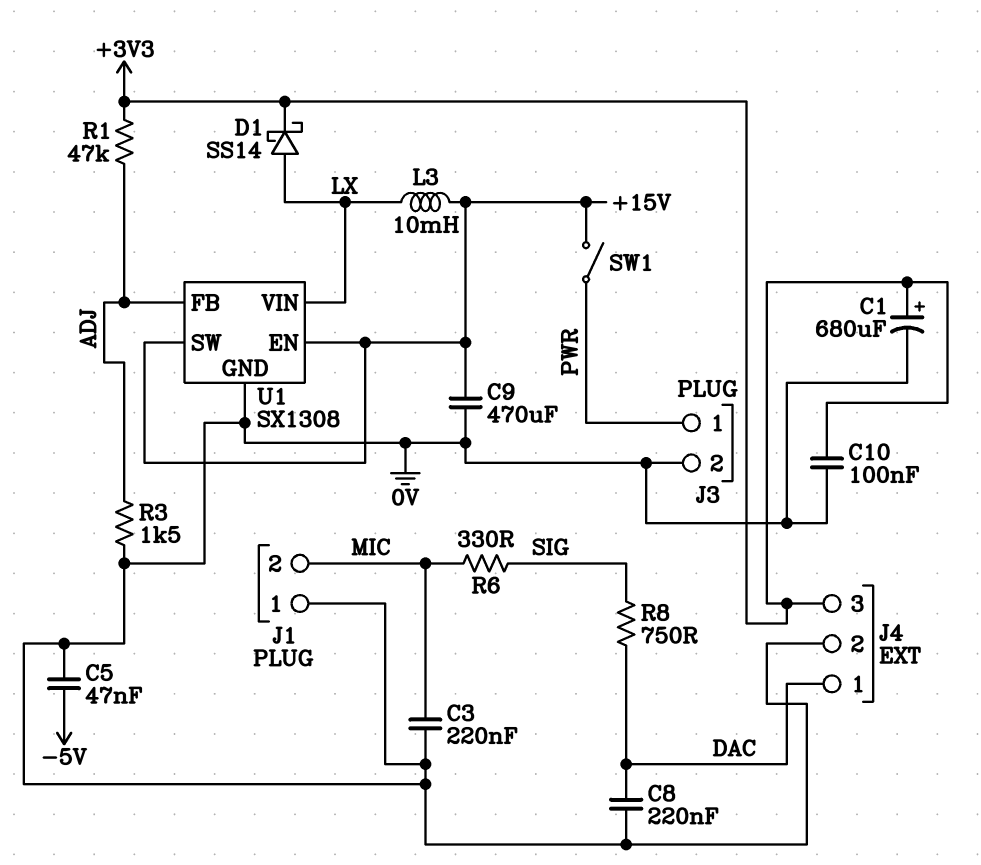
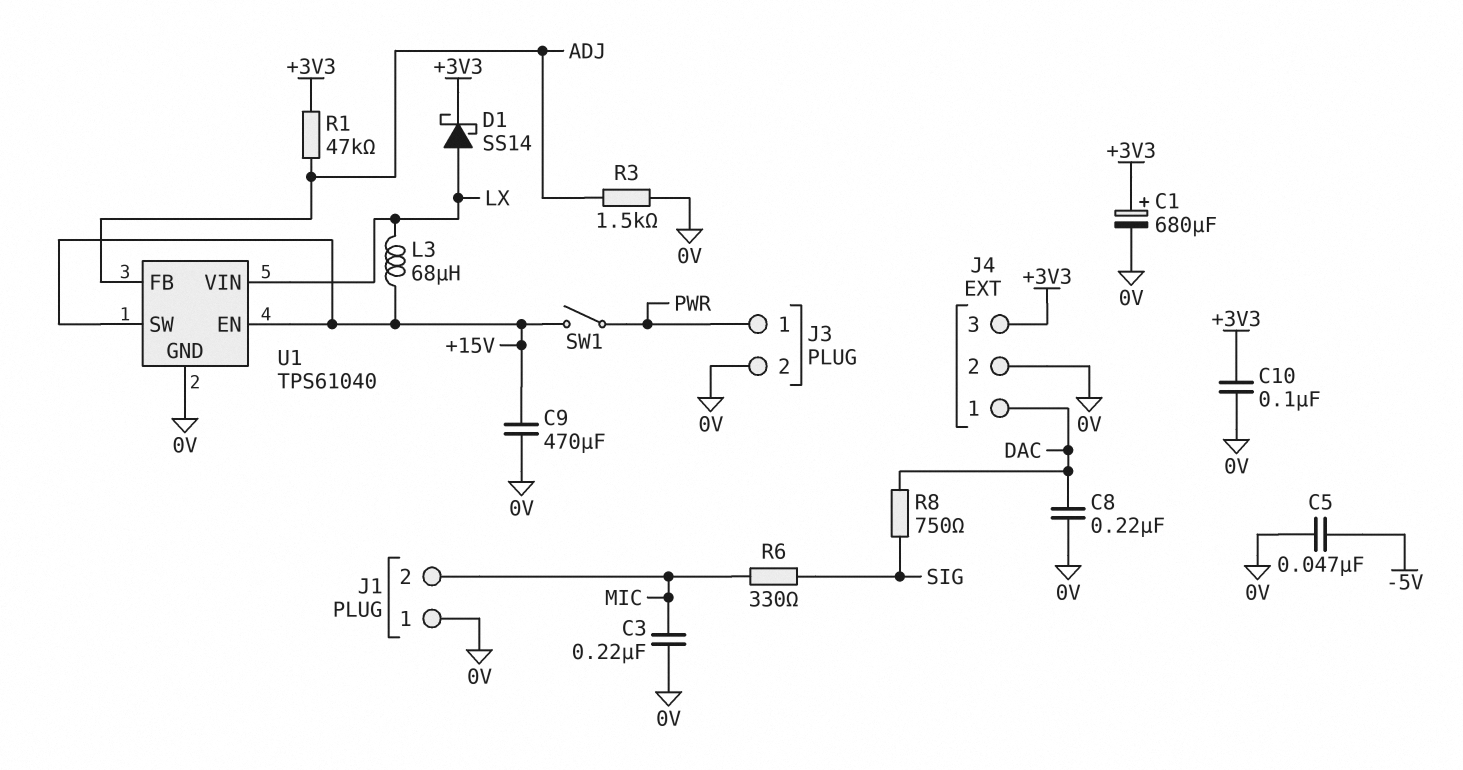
L3: 10mH (+15V, LX) -> 68uH (+15V, LX)
U1: SX1308 -> TPS61040

